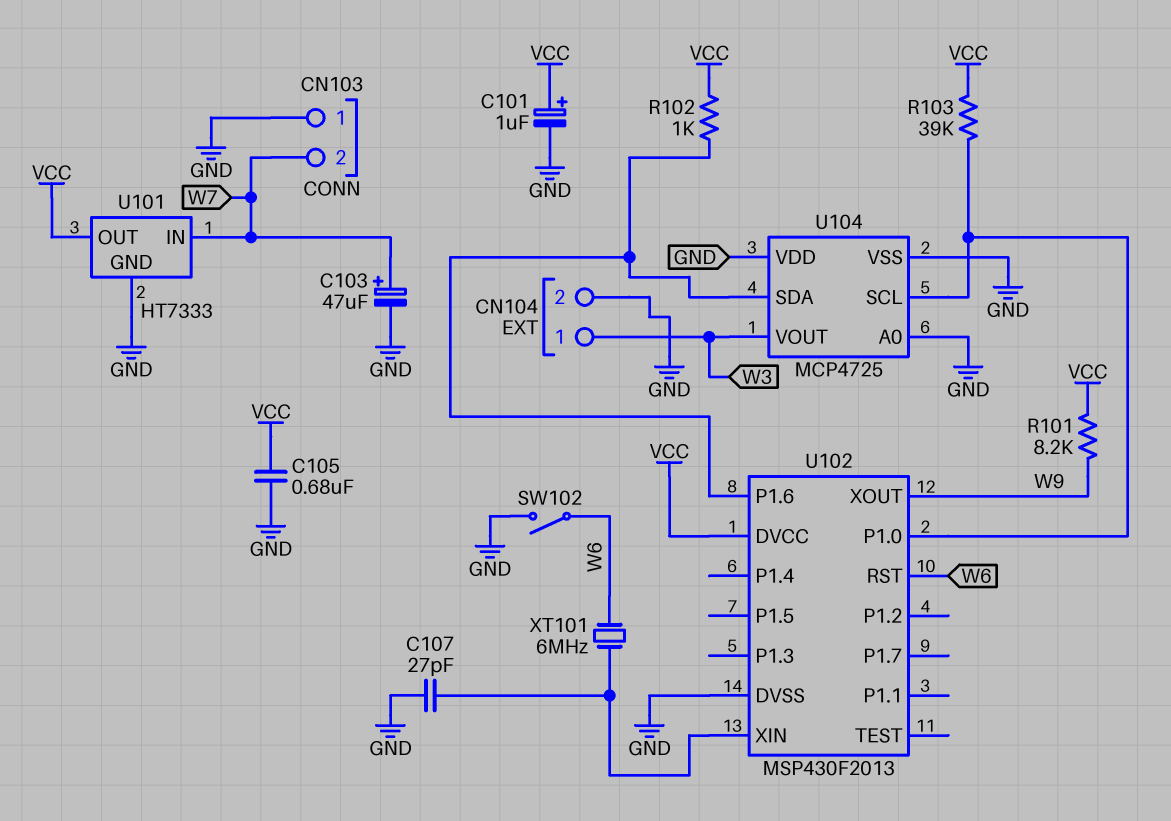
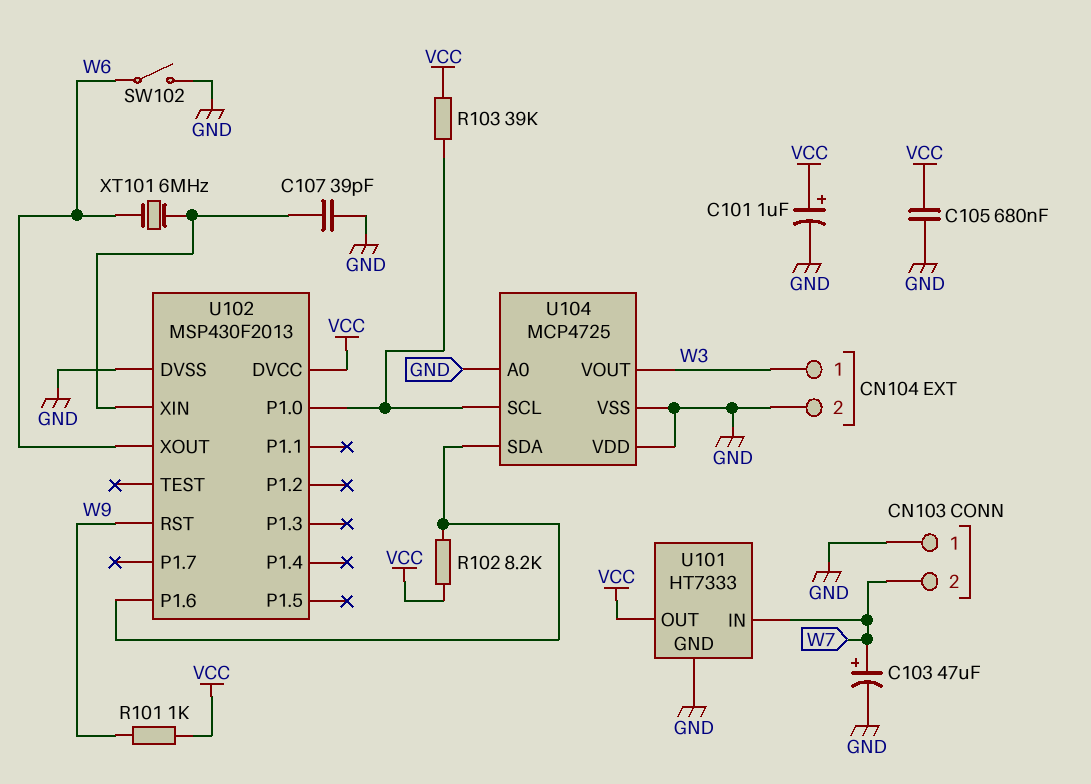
C107: 27pF (GND, U102/XIN) -> 39pF (GND, U102/XIN)
R101: 8.2k (VCC, W9) -> 1k (VCC, W9)
R102: 1k (U102/P1.6, VCC) -> 8.2k (U102/P1.6, VCC)
U102 pin RST: W6 -> W9
U102 pin XOUT: W9 -> W6

